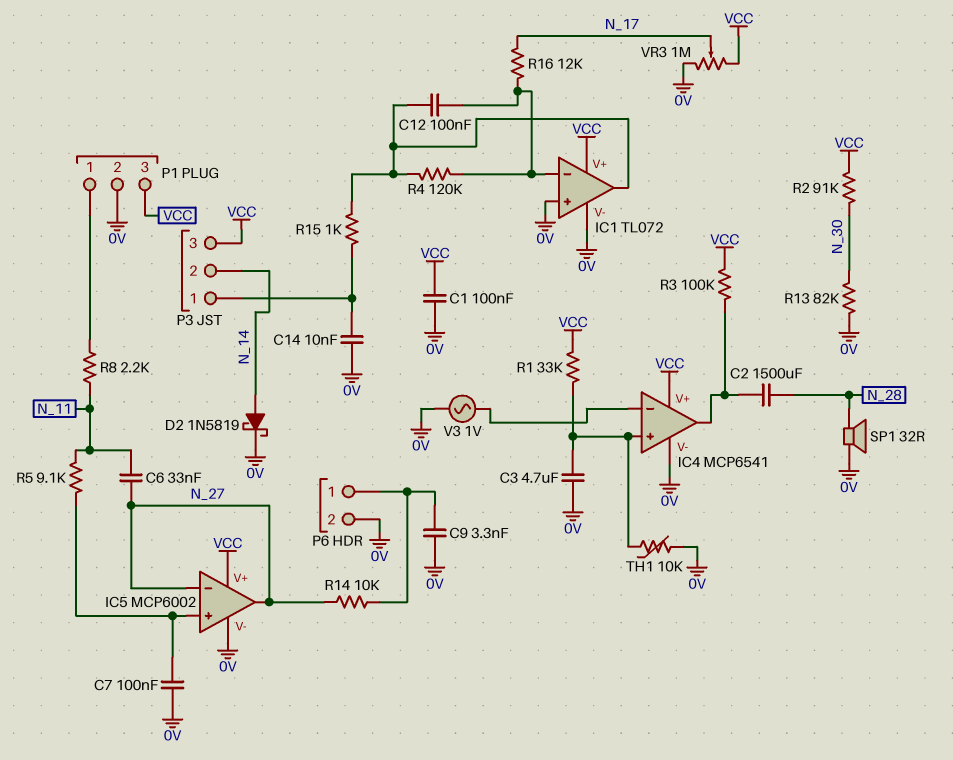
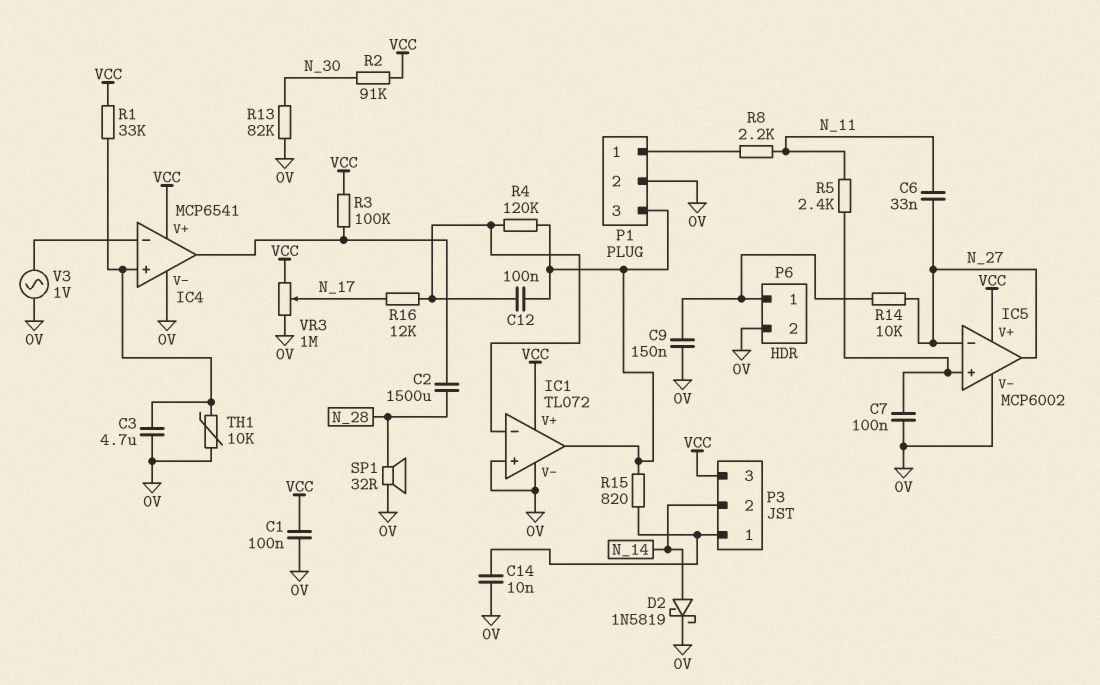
C9: 3.3nF (0V, P6/1) -> 150nF (0V, P6/1)
P1 pin 3: VCC -> IC1/out
R5: 9.1k (IC5/in+, N_11) -> 2.4k (IC5/in+, N_11)
R15: 1k (IC1/out, P3/1) -> 820 (IC1/out, P3/1)

